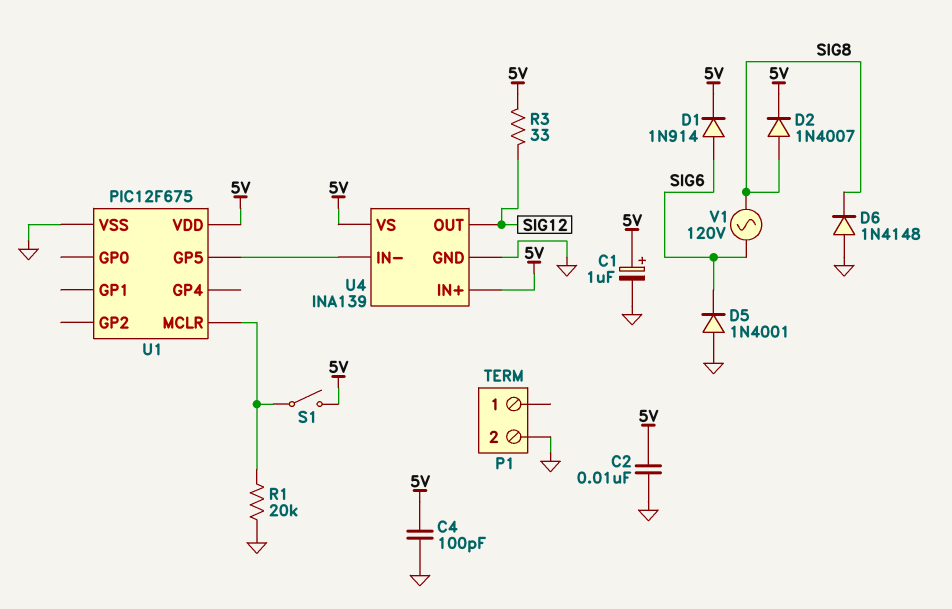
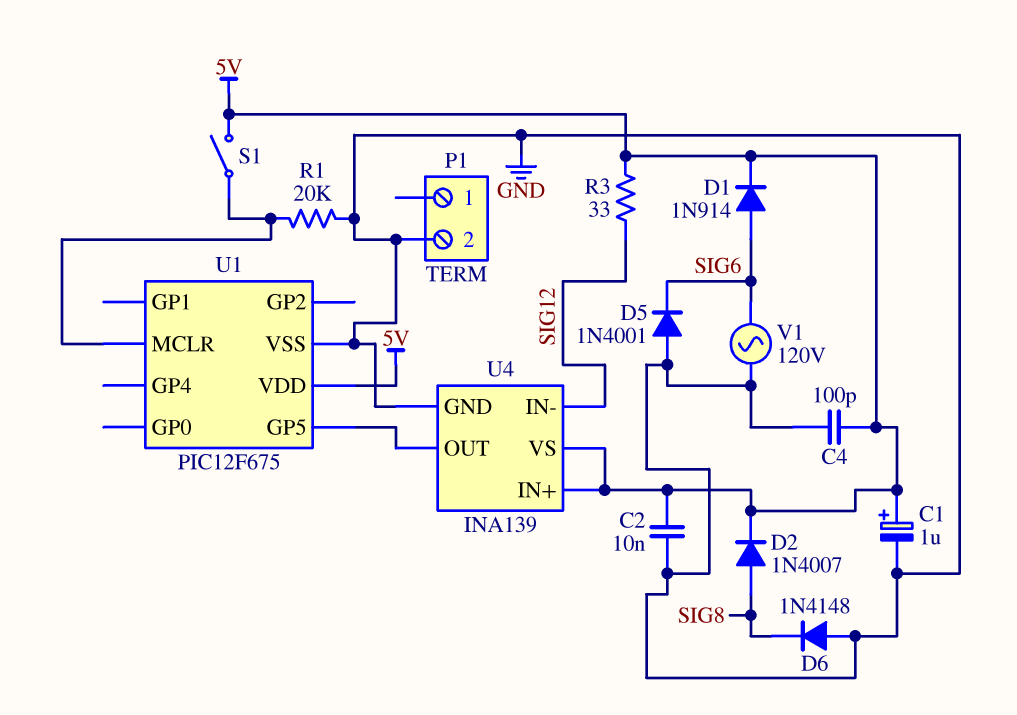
U4 pin IN-: U1/GP5 -> SIG12
U4 pin OUT: SIG12 -> U1/GP5
V1: AC 120V (SIG6, SIG8) -> AC 120V (GND, SIG6)

